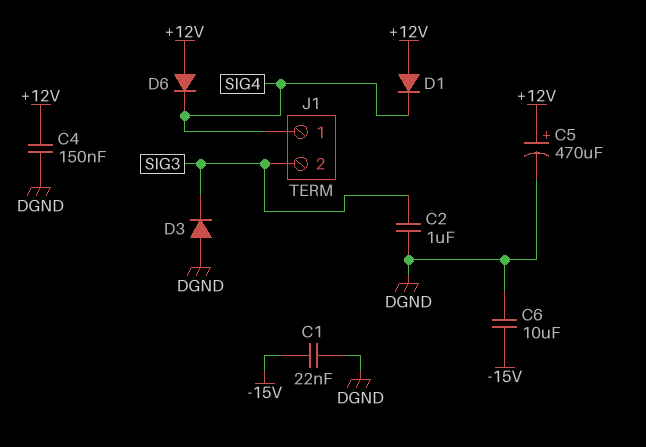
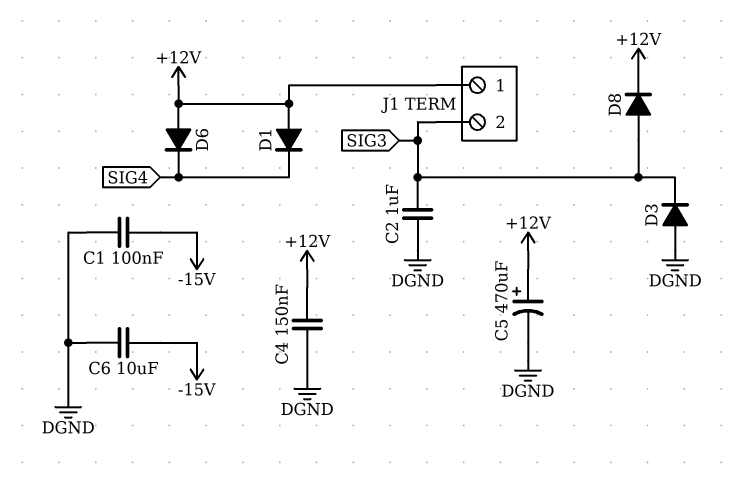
C1: 22nF (-15V, DGND) -> 100nF (-15V, DGND)
D8: none -> diode (A SIG3, K +12V)
J1 pin 1: SIG4 -> +12V

